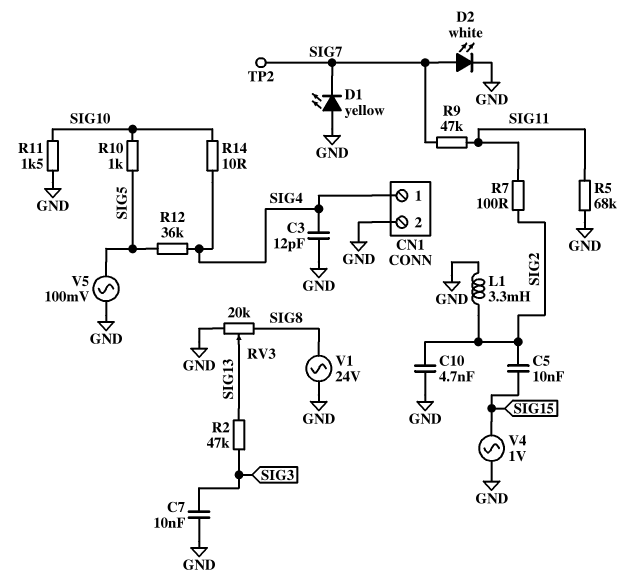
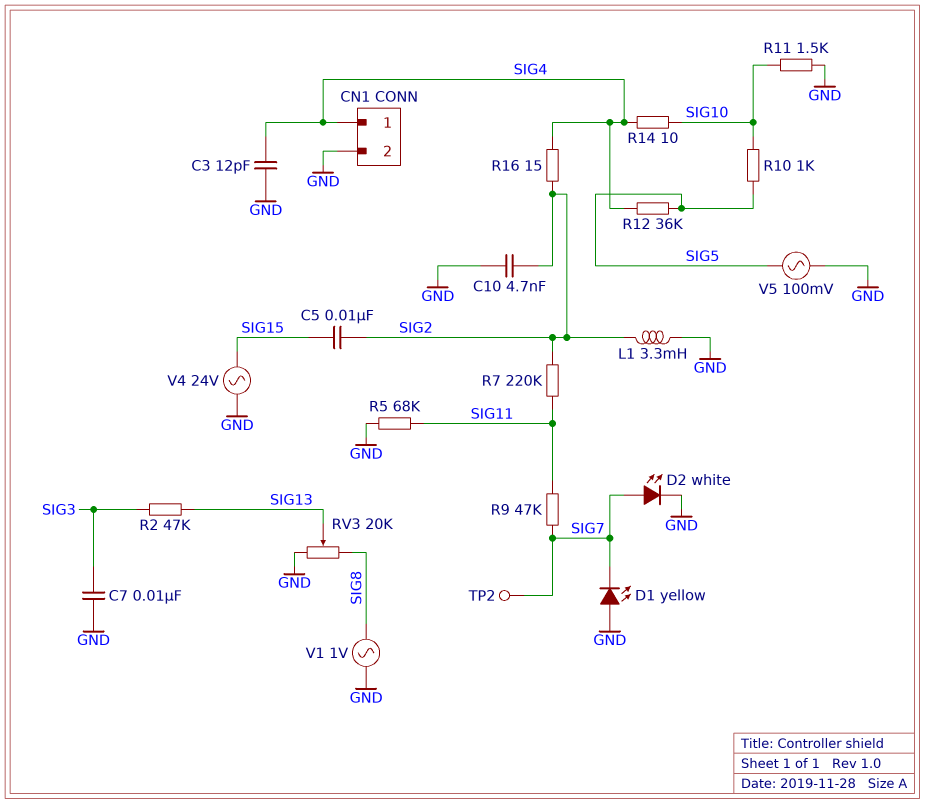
R7: 100 (SIG2, SIG11) -> 220k (SIG2, SIG11)
R16: none -> 15 (SIG2, SIG4)
V1: AC 24V (GND, SIG8) -> AC 1V (GND, SIG8)
V4: AC 1V (GND, SIG15) -> AC 24V (GND, SIG15)

